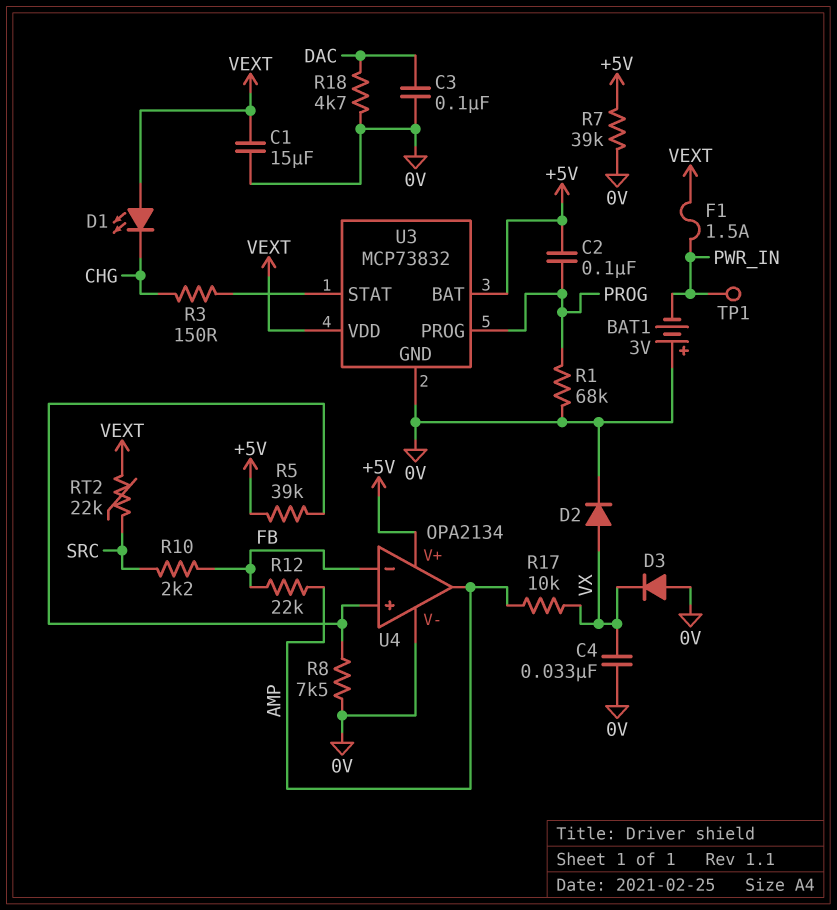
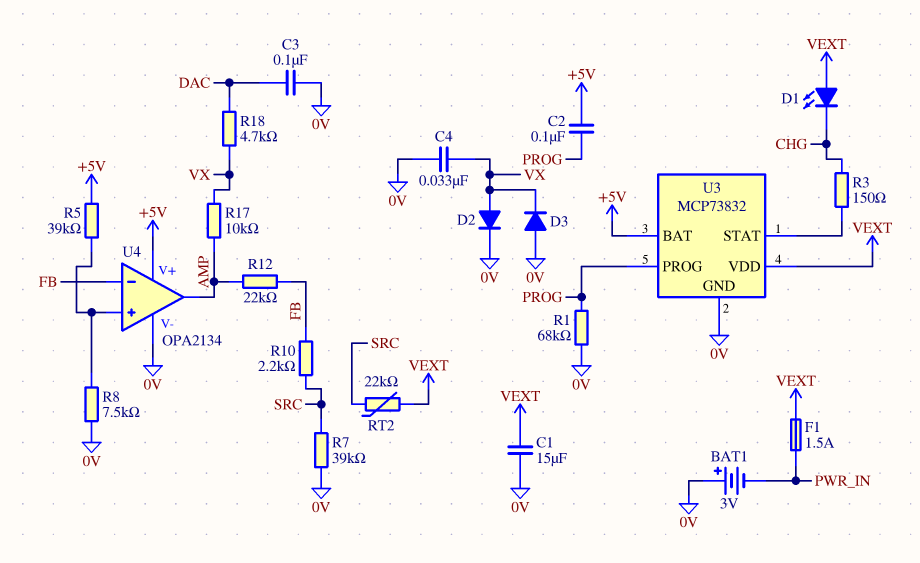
R7: 39k (+5V, 0V) -> 39k (0V, SRC)
R18: 4.7k (0V, DAC) -> 4.7k (DAC, VX)
TP1: test point (PWR_IN) -> none

